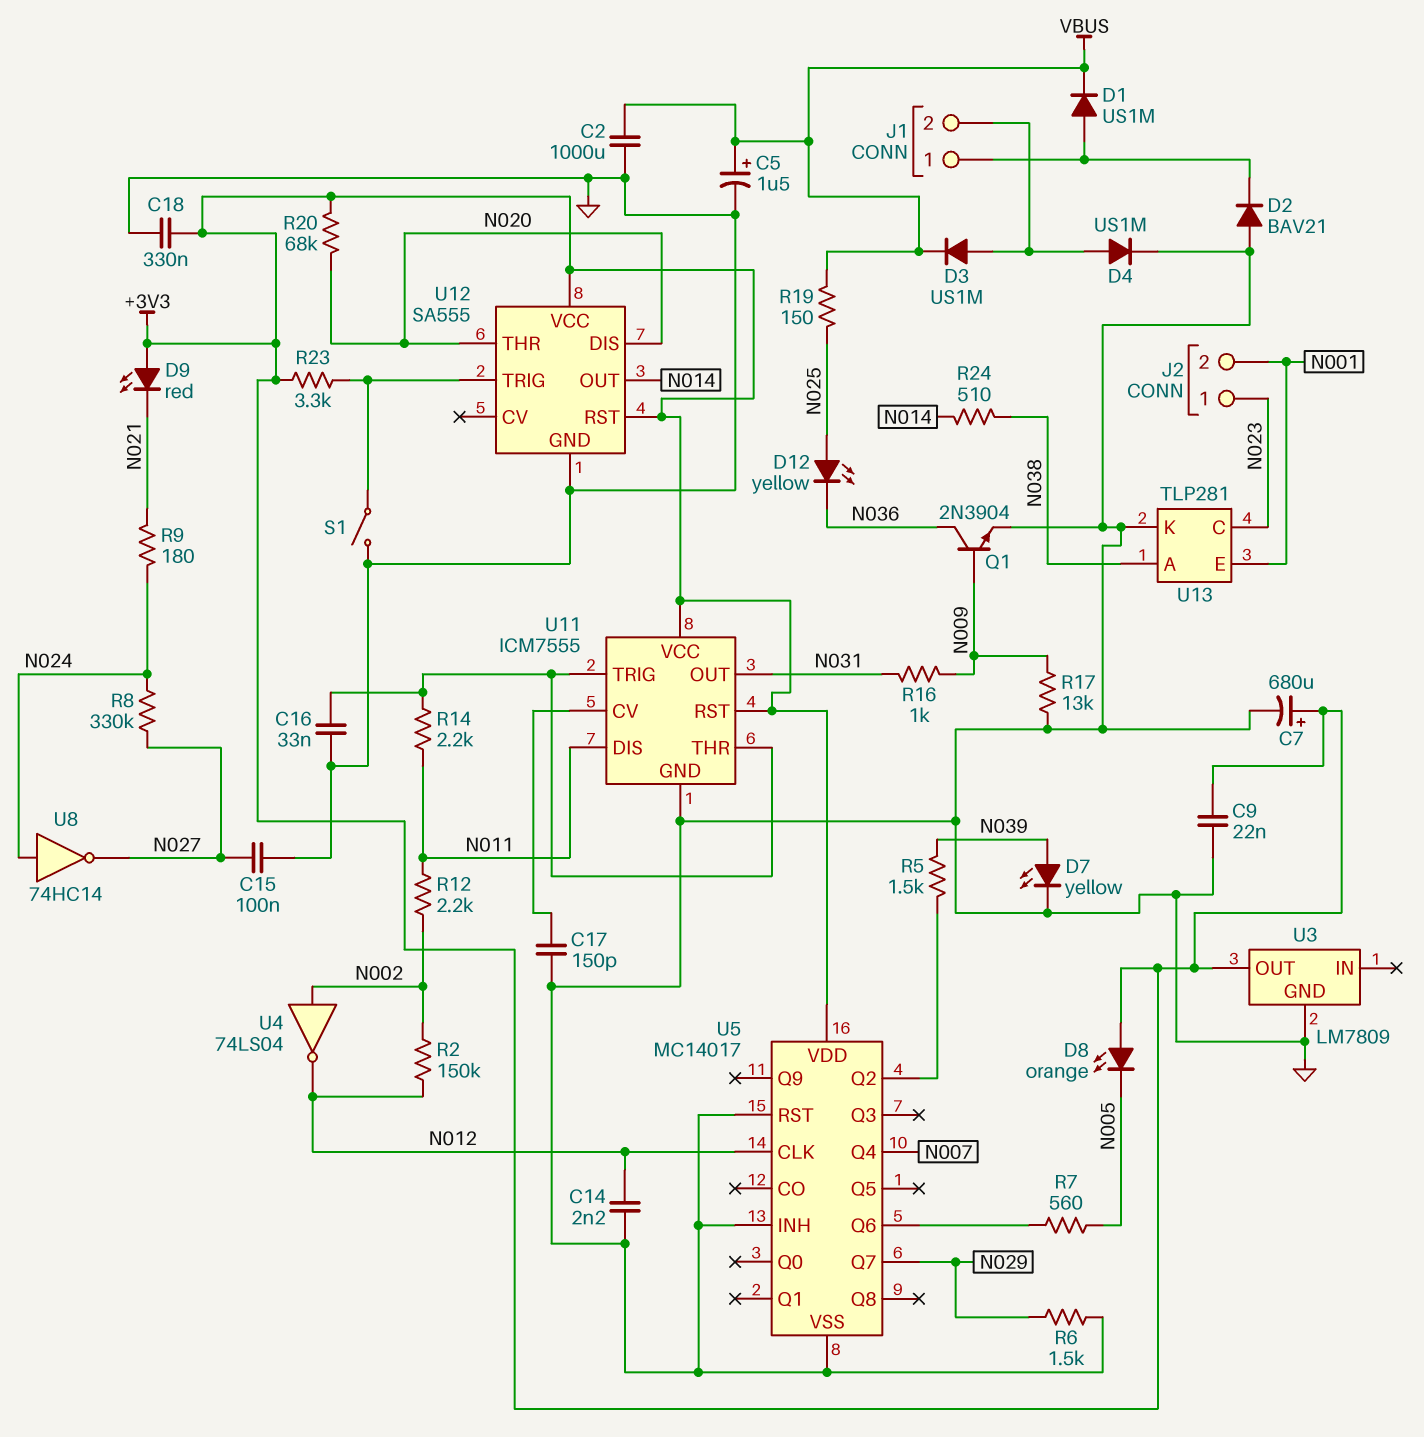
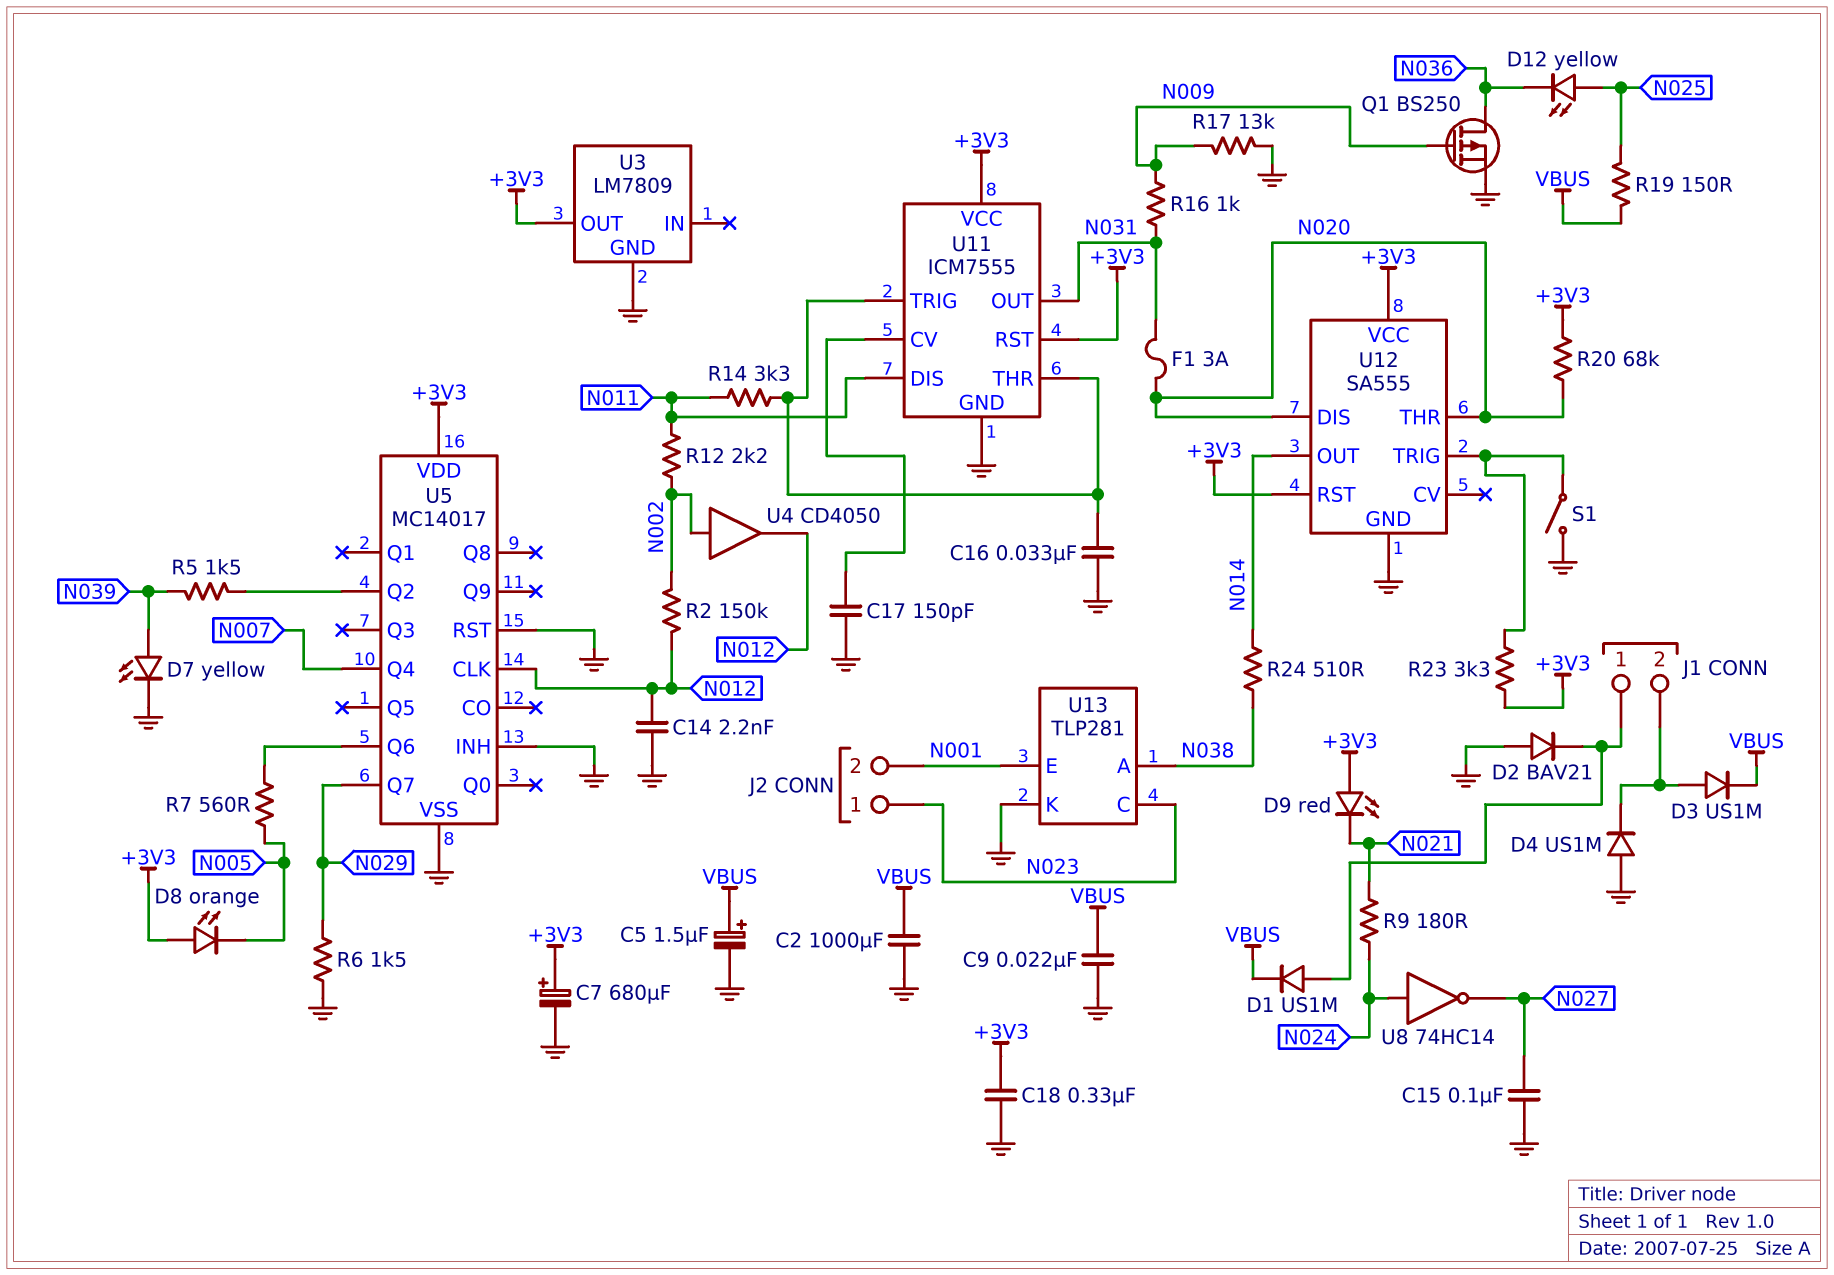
C9: 22nF (+3V3, GND) -> 22nF (GND, VBUS)
D4: diode US1M (A J1/2, K GND) -> diode US1M (A GND, K J1/2)
F1: none -> 3A (N020, N031)
Q1: NPN 2N3904 (B N009, C N036, E GND) -> PMOS BS250 (G N009, D N036, S GND)
R8: 330k (N024, N027) -> none
R14: 2.2k (N011, U11/THR) -> 3.3k (N011, U11/THR)
U4: NOT 74LS04 (in N002, out N012) -> buffer CD4050 (in N002, out N012)

